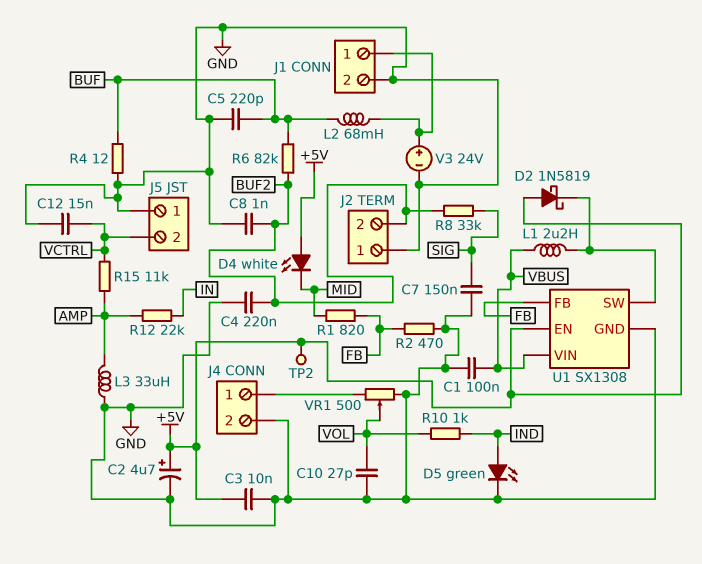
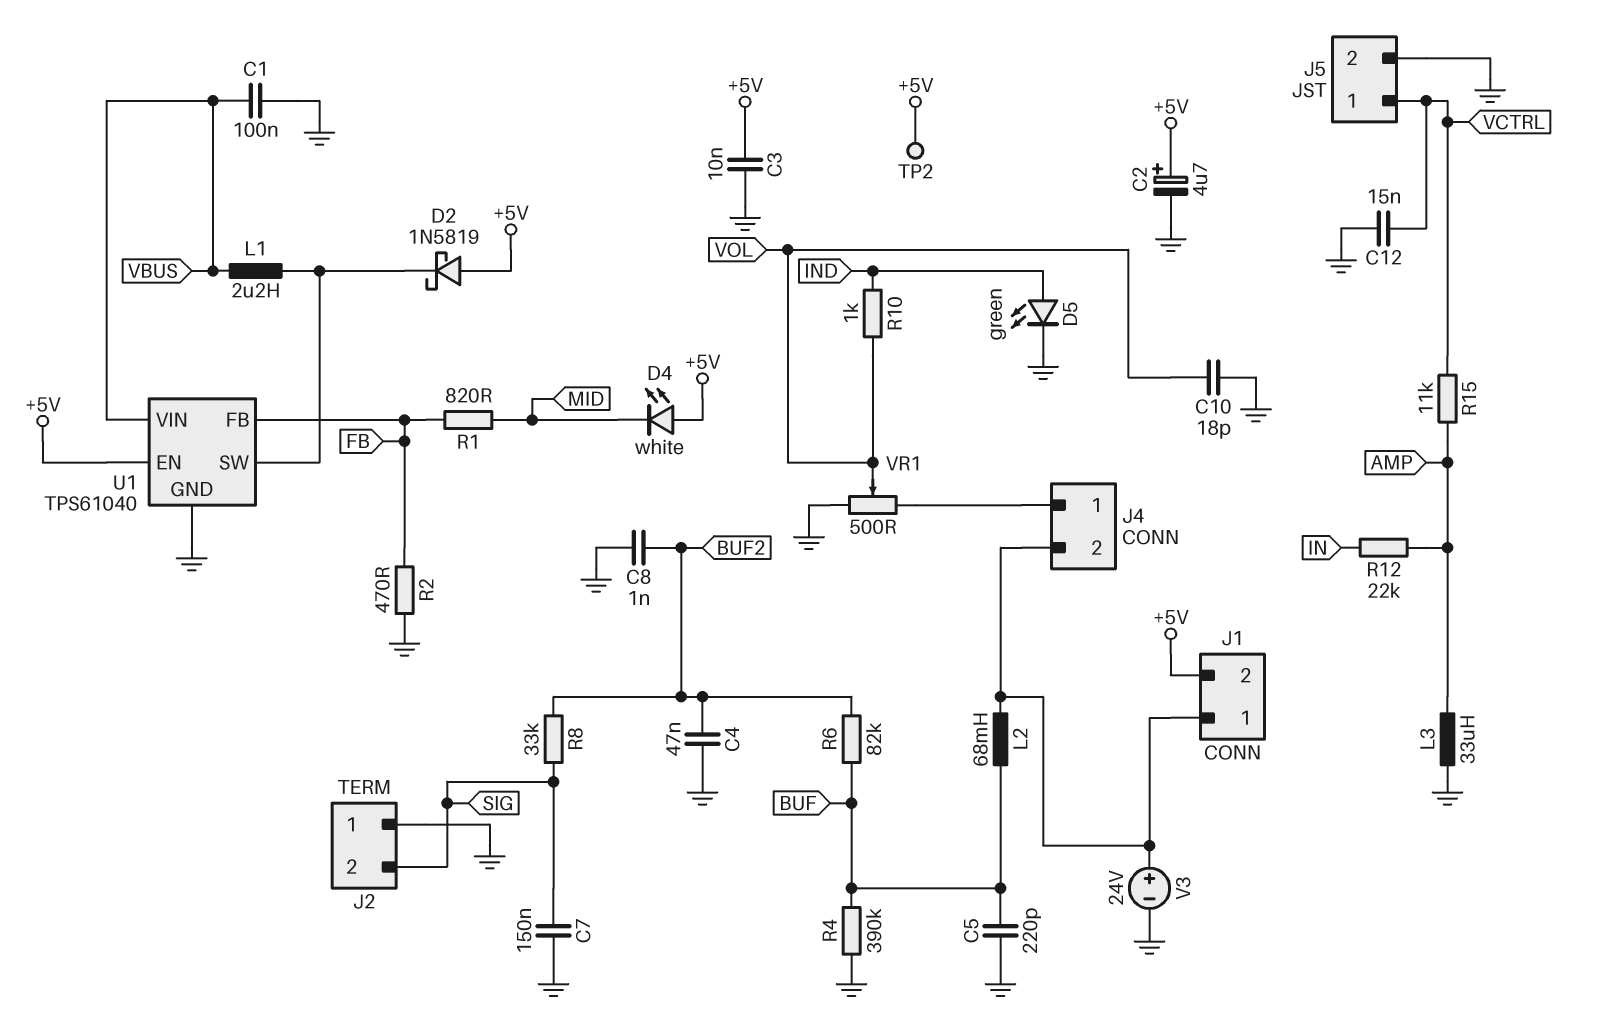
C4: 220nF (BUF2, GND) -> 47nF (BUF2, GND)
C10: 27pF (GND, VOL) -> 18pF (GND, VOL)
J1 pin 2: GND -> +5V
J2 pin 2: BUF2 -> SIG
J4 pin 2: GND -> J1/1
J5 pin 1: GND -> VCTRL
J5 pin 2: VCTRL -> GND
R4: 12 (BUF, GND) -> 390k (BUF, GND)
U1: SX1308 -> TPS61040

